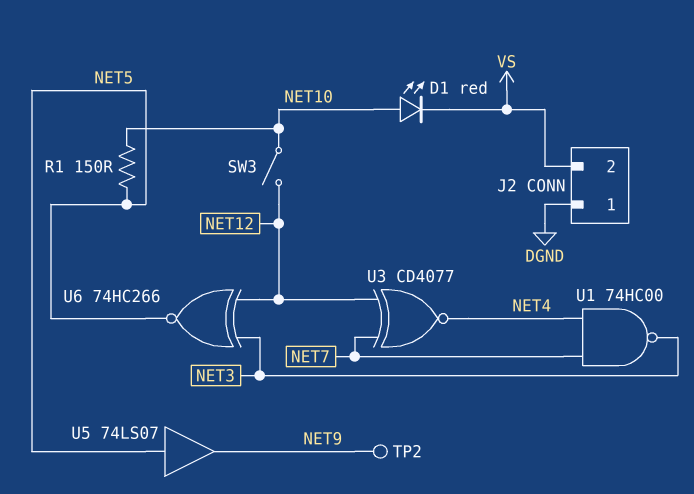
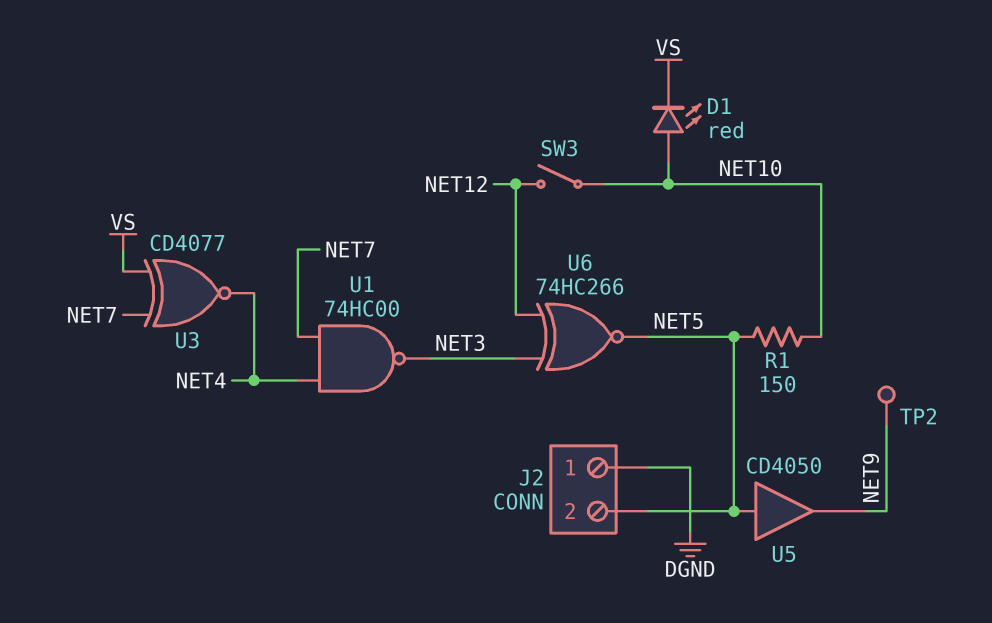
J2 pin 2: VS -> NET5
U3: XNOR CD4077 (in NET7, in NET12, out NET4) -> XNOR CD4077 (in NET7, in VS, out NET4)
U5: buffer 74LS07 (in NET5, out NET9) -> buffer CD4050 (in NET5, out NET9)

